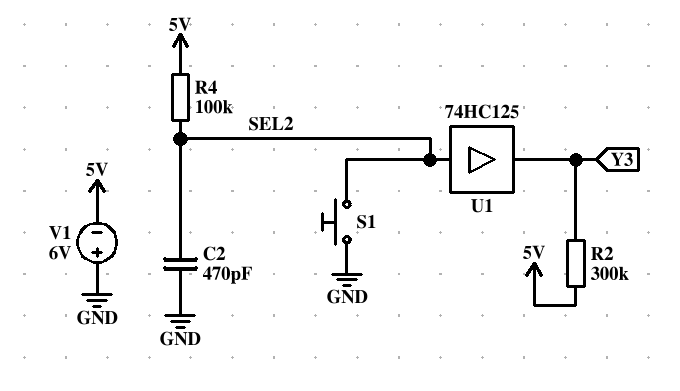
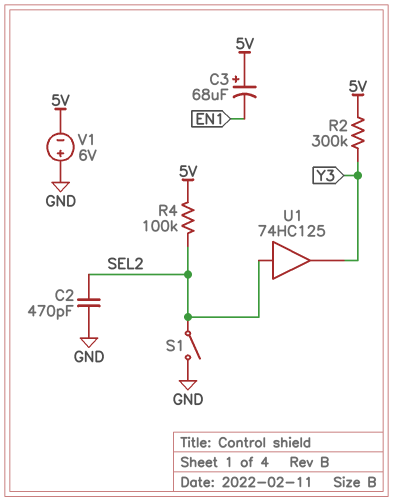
C3: none -> 68uF (plus 5V, minus EN1)
S1: button (GND, SEL2) -> switch (GND, SEL2)

